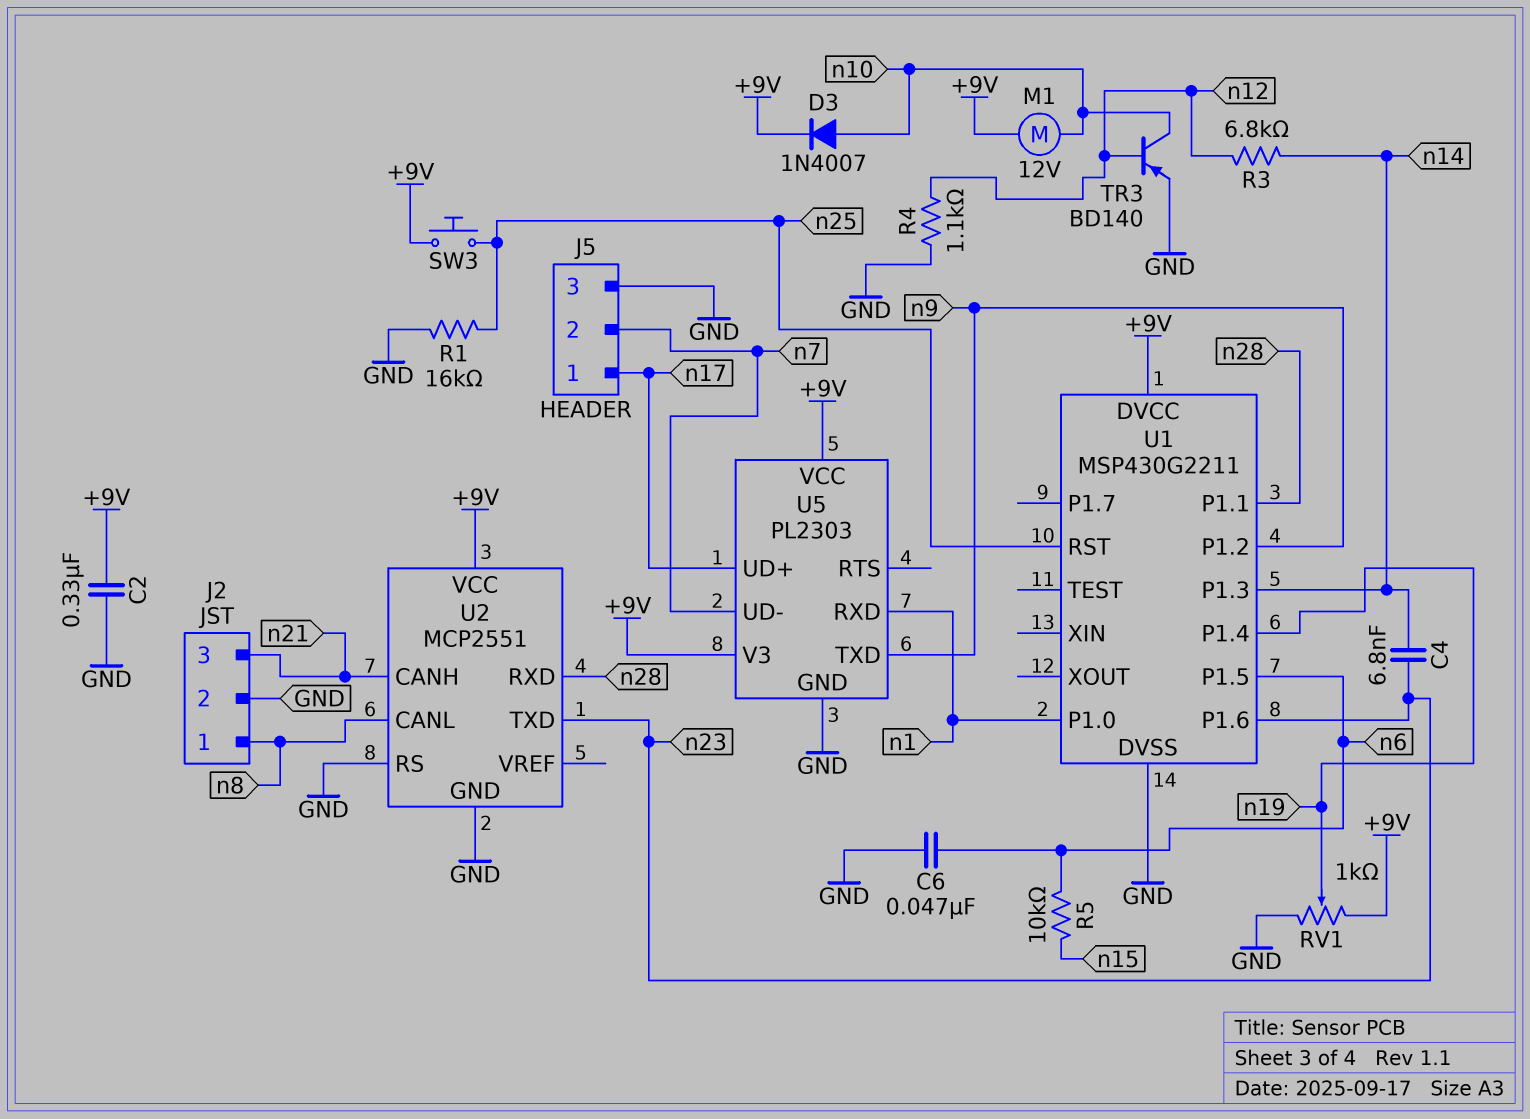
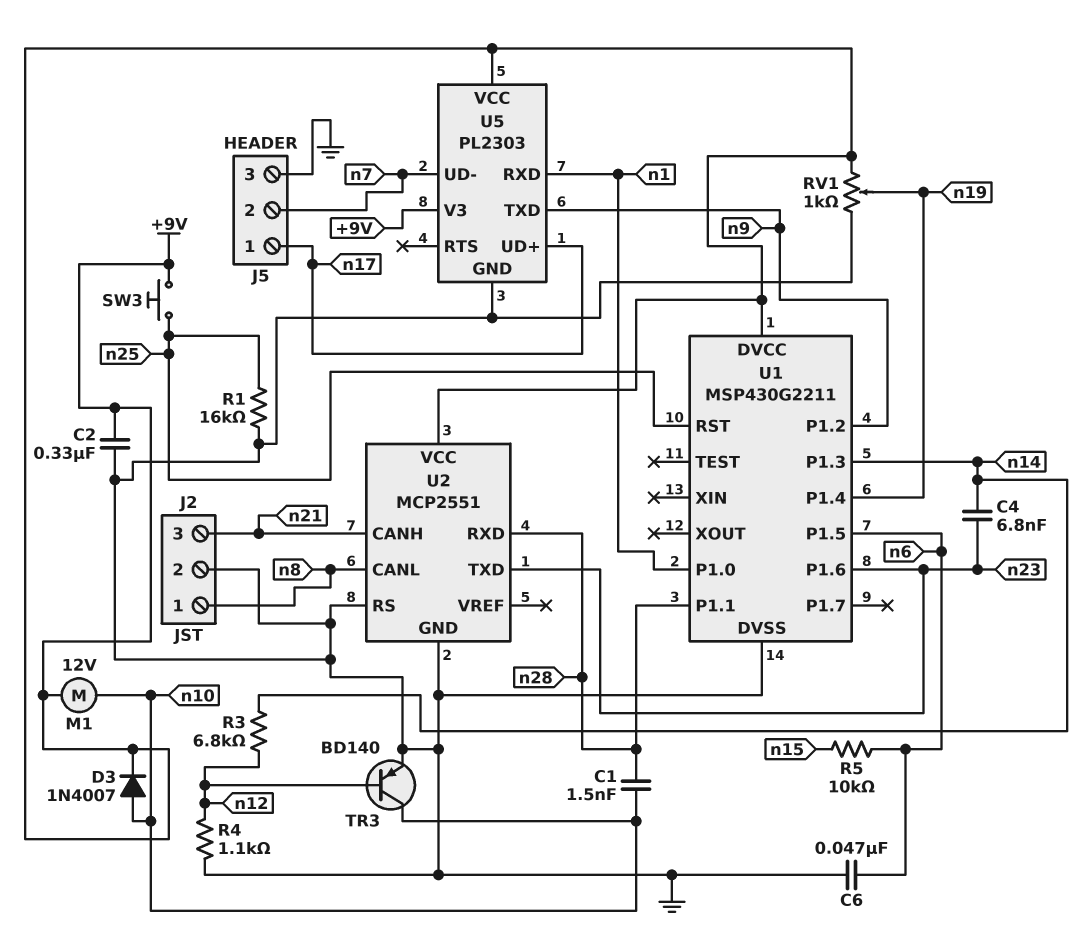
C1: none -> 1.5nF (n10, n28)

